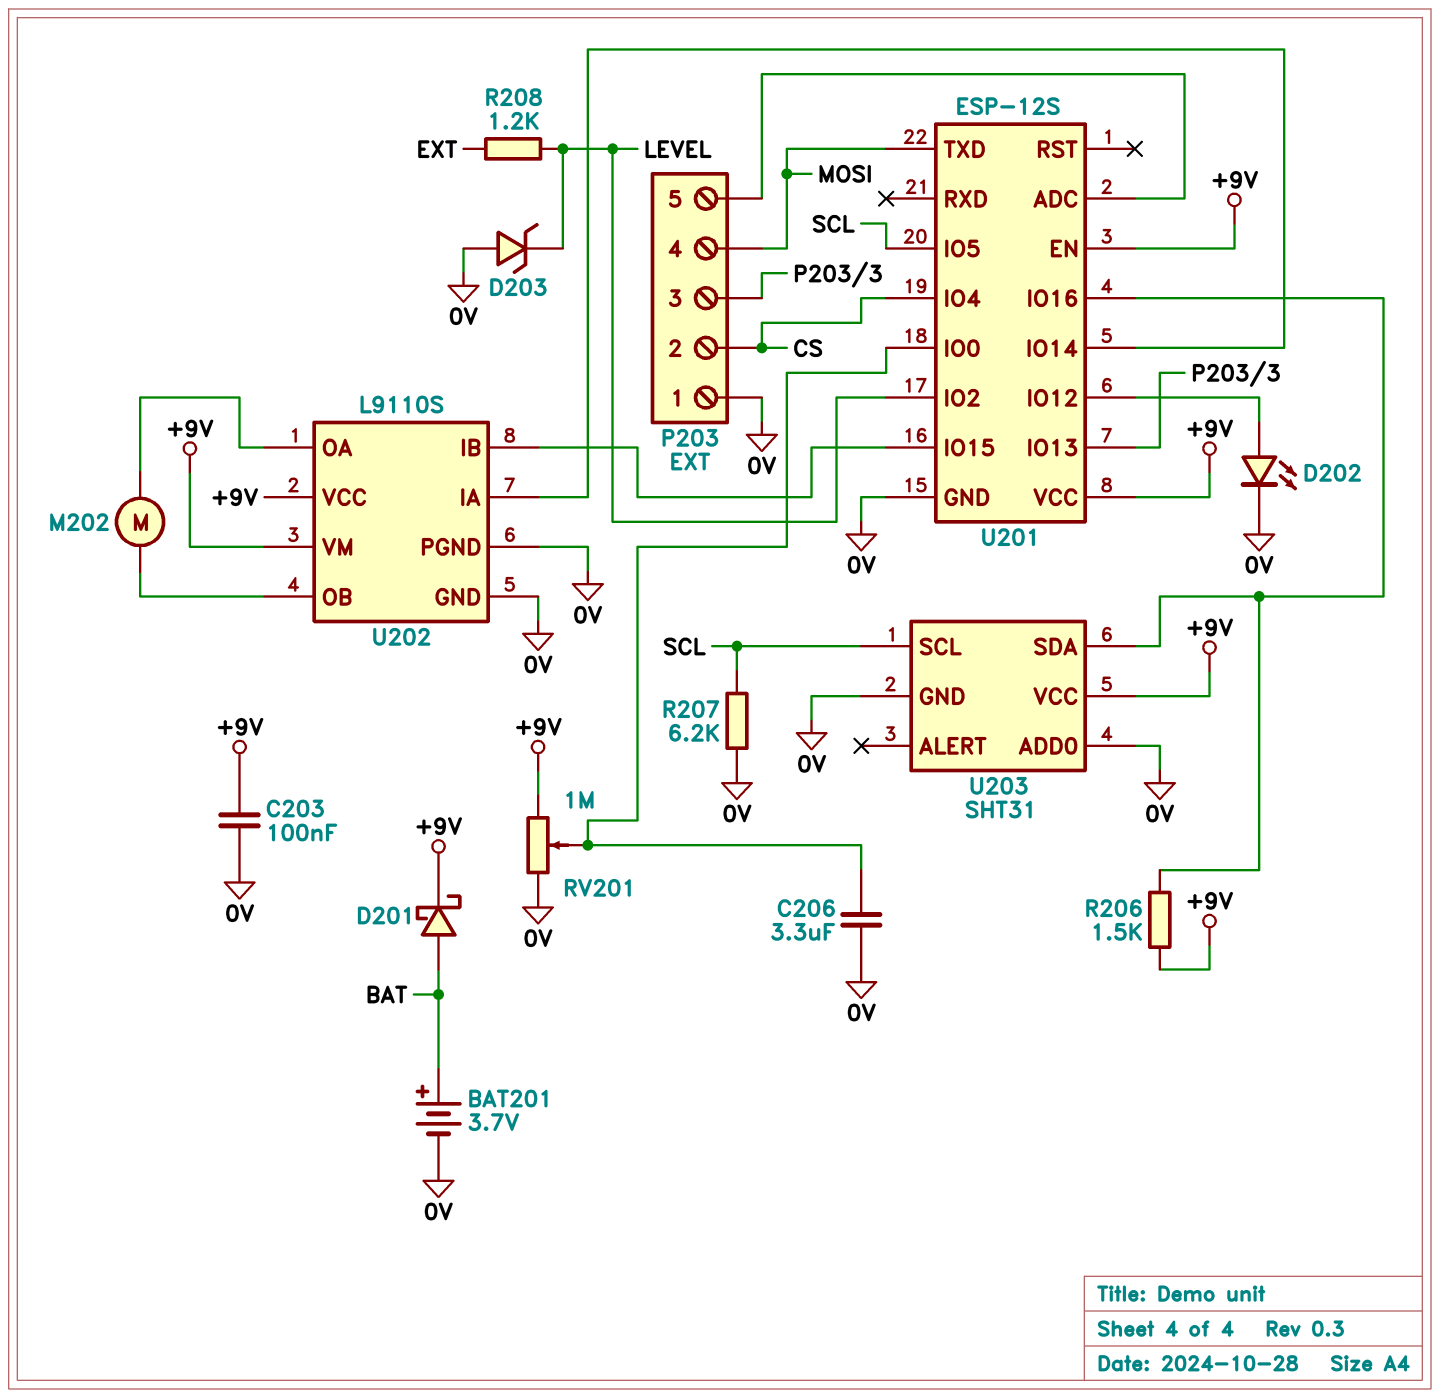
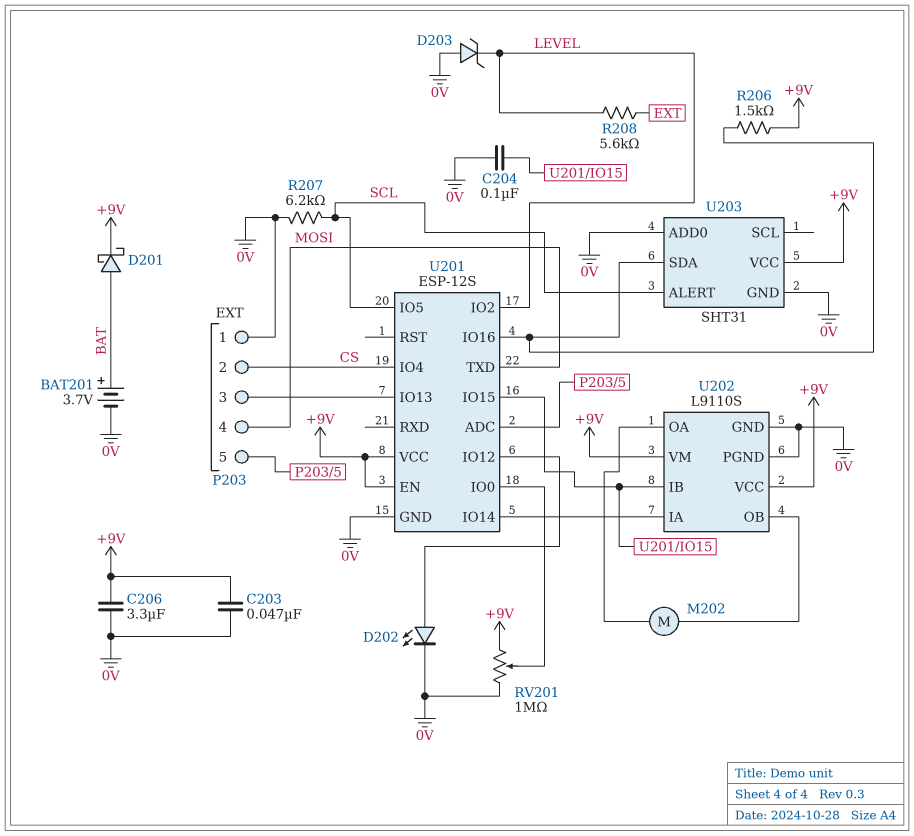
C203: 100nF (+9V, 0V) -> 47nF (+9V, 0V)
C204: none -> 100nF (0V, U201/IO15)
C206: 3.3uF (0V, U201/IO0) -> 3.3uF (+9V, 0V)
R208: 1.2k (EXT, LEVEL) -> 5.6k (EXT, LEVEL)
U203 pin ALERT: none -> SCL
U203 pin SCL: SCL -> none

